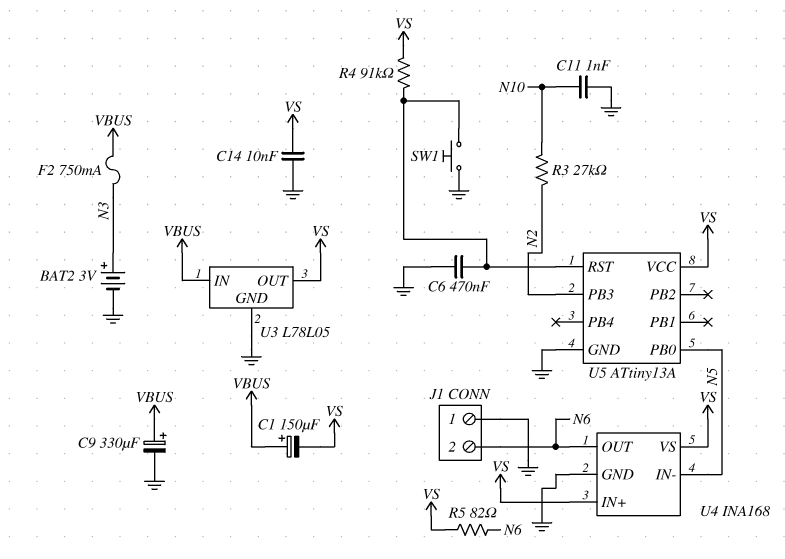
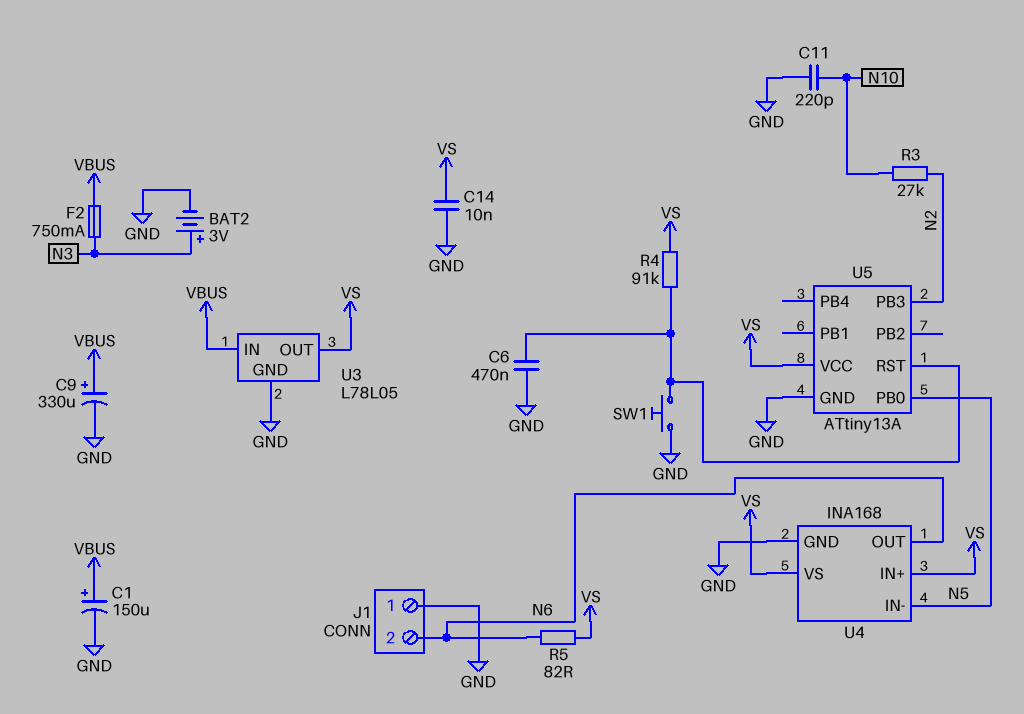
C1: 150uF (plus VBUS, minus VS) -> 150uF (plus VBUS, minus GND)
C11: 1nF (GND, N10) -> 220pF (GND, N10)

